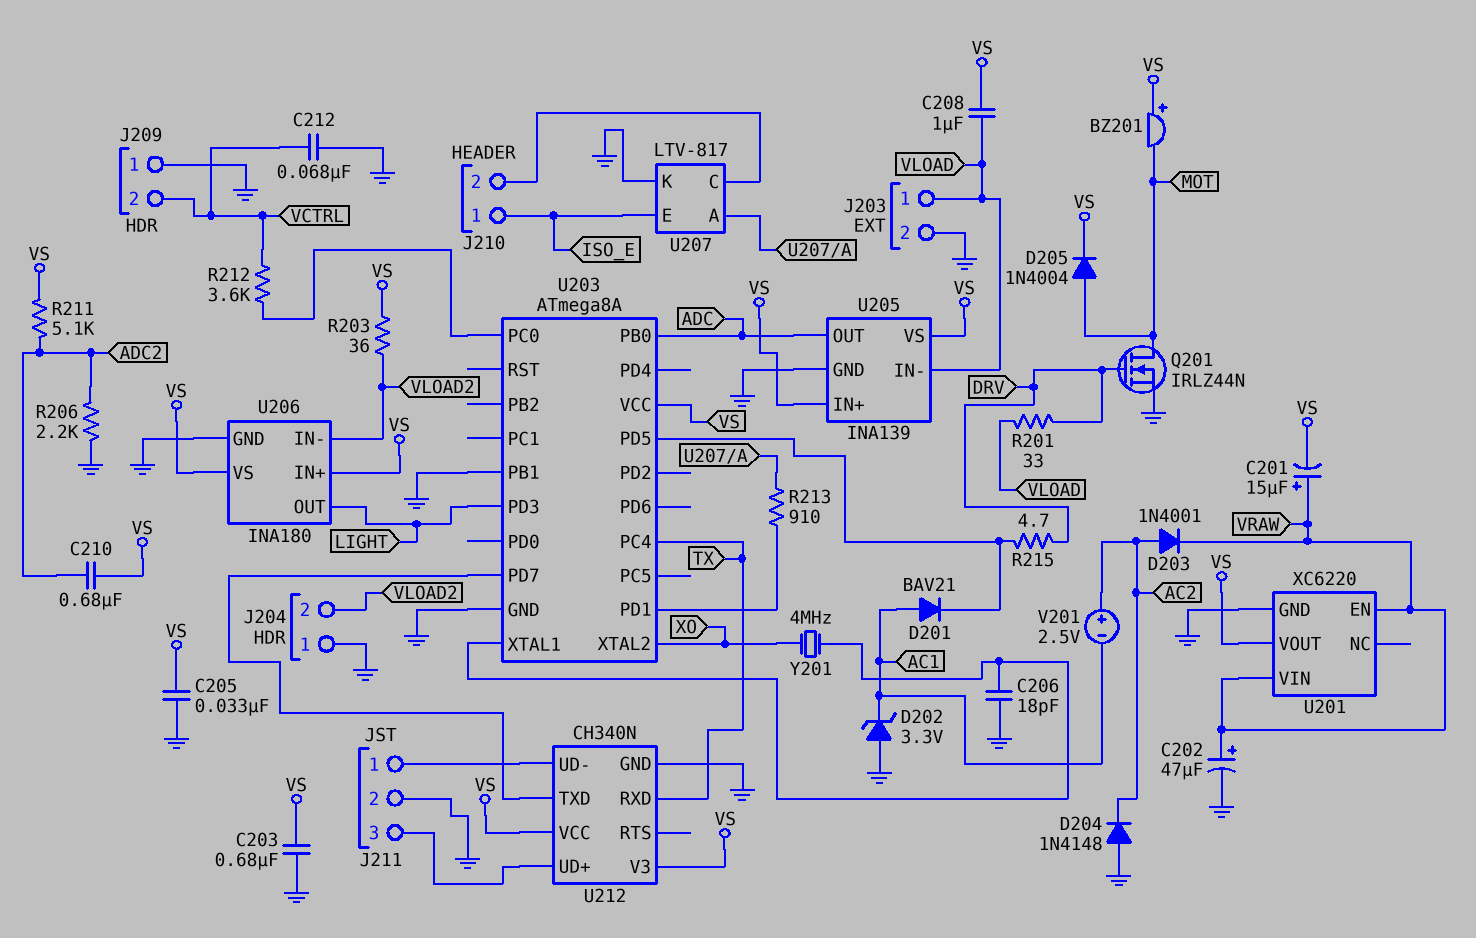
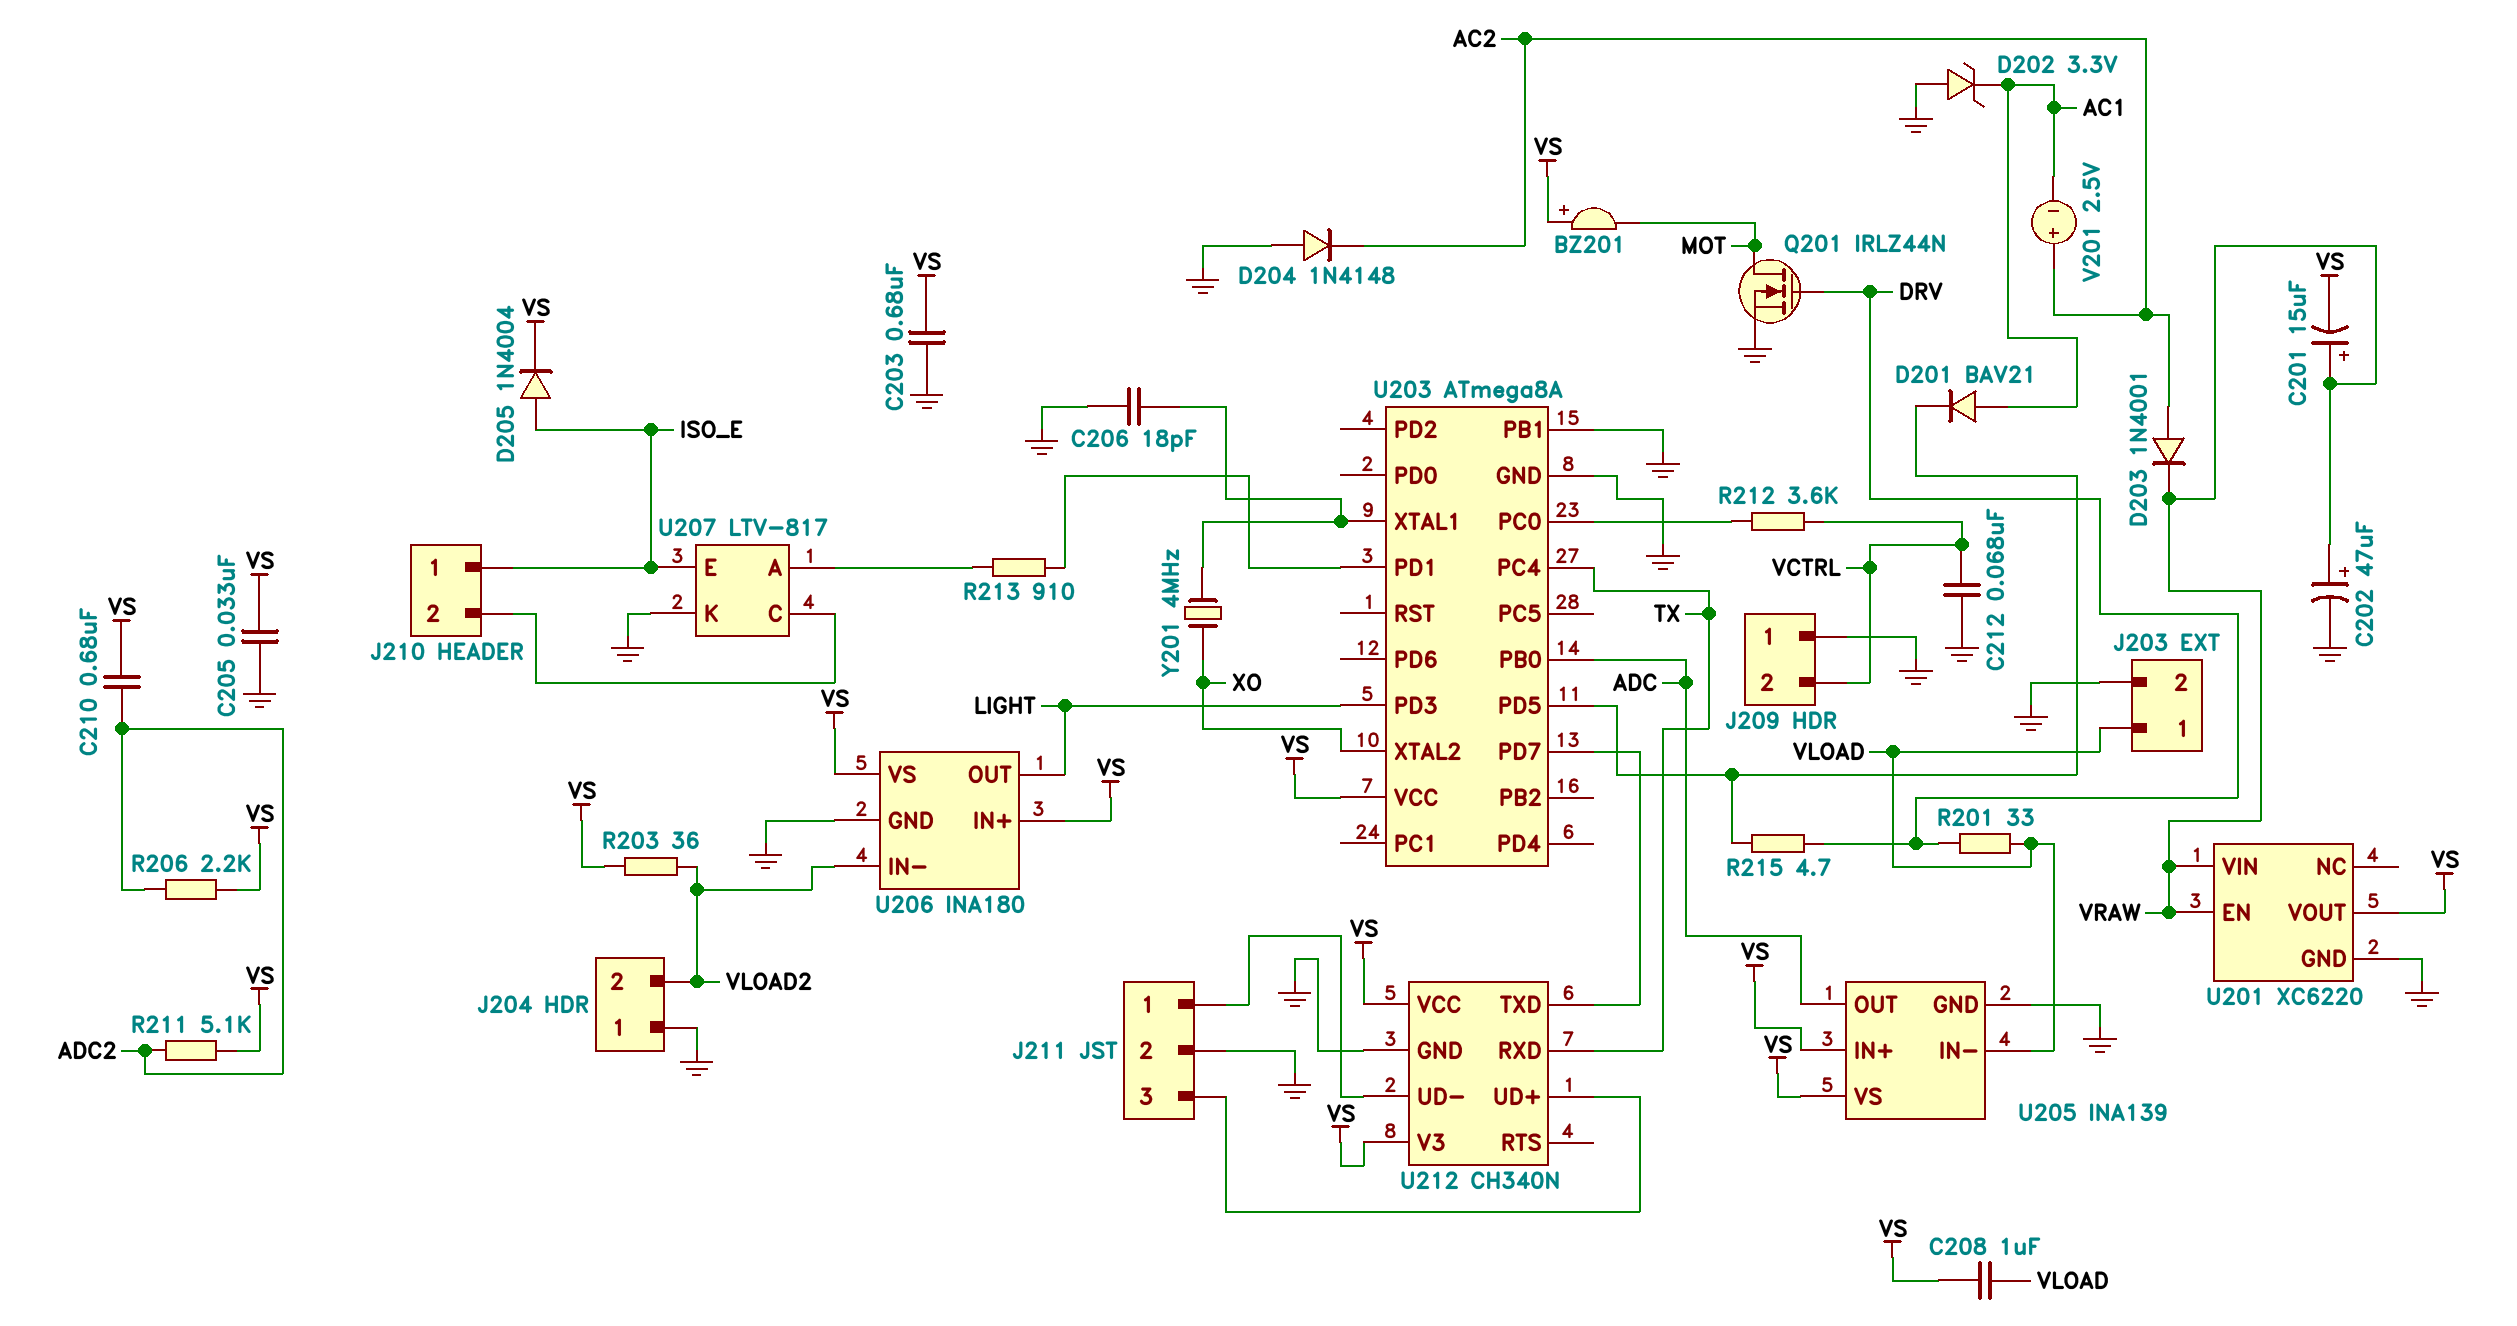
D205: diode 1N4004 (A MOT, K VS) -> diode 1N4004 (A ISO_E, K VS)
R206: 2.2k (ADC2, GND) -> 2.2k (ADC2, VS)

